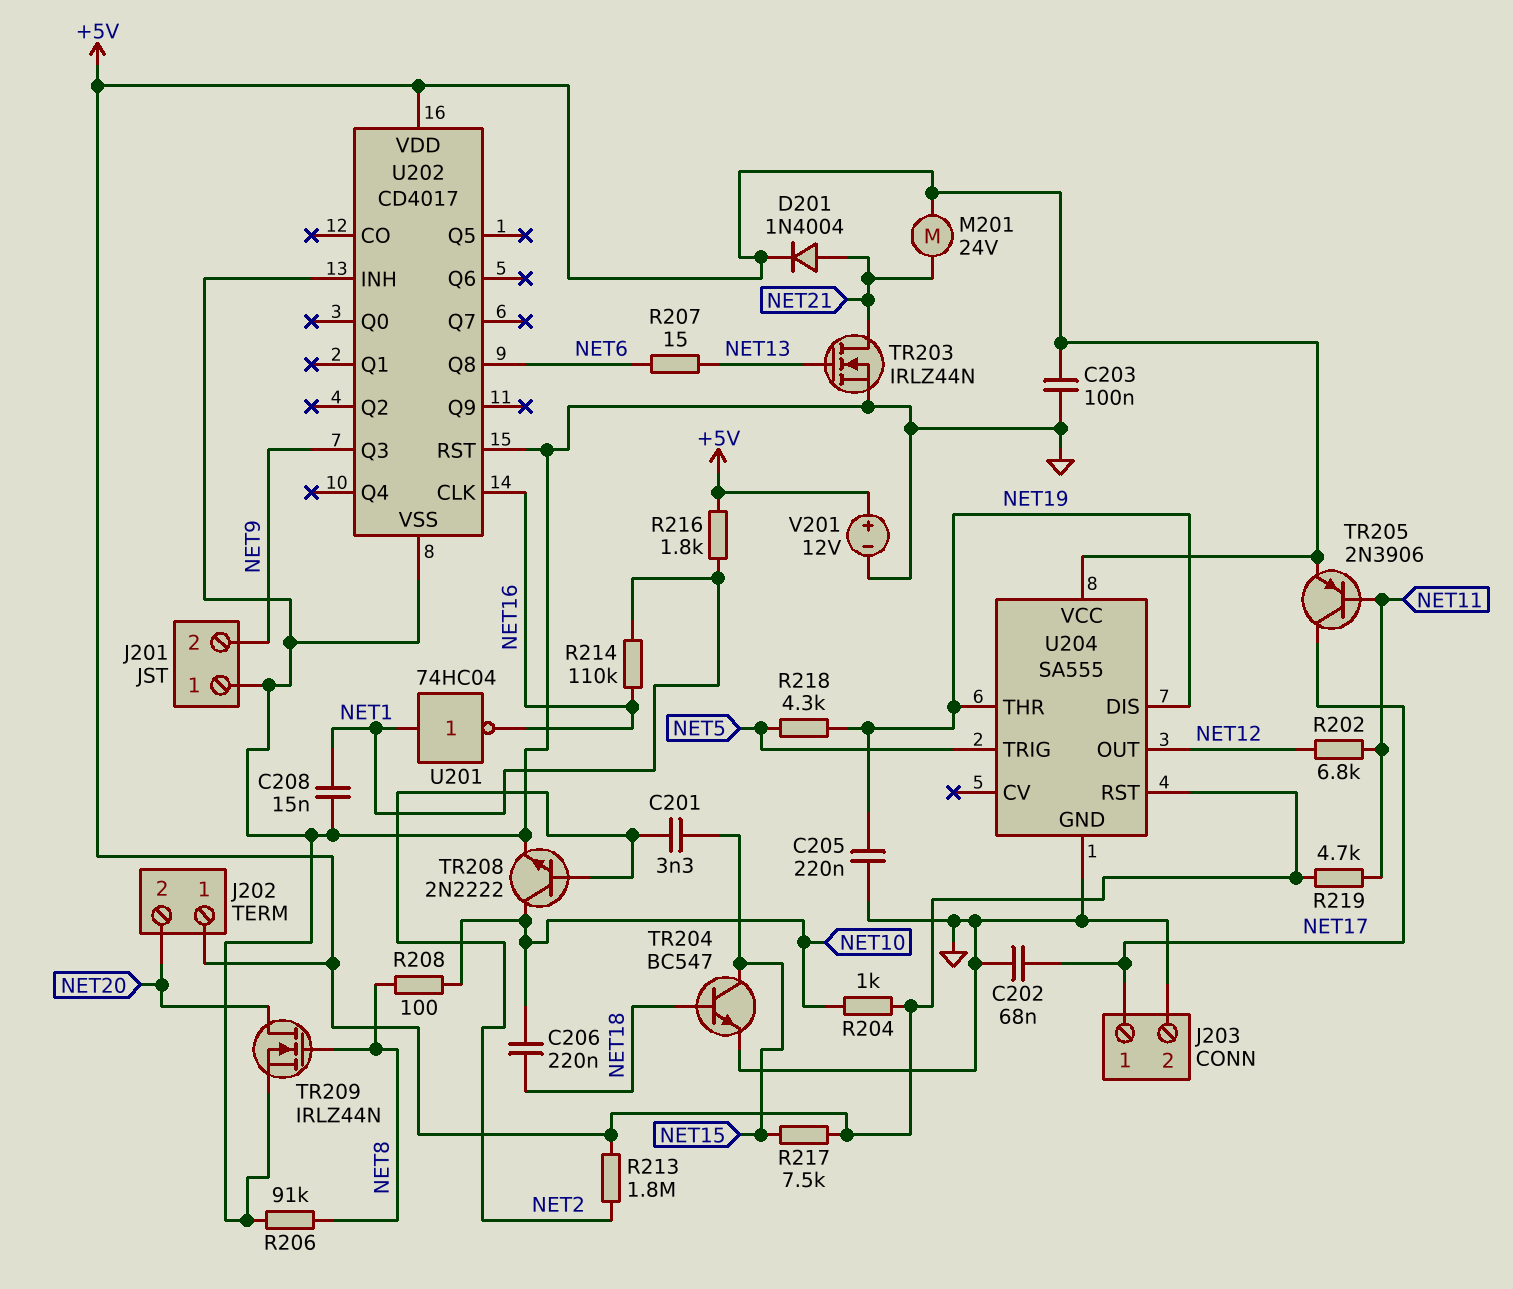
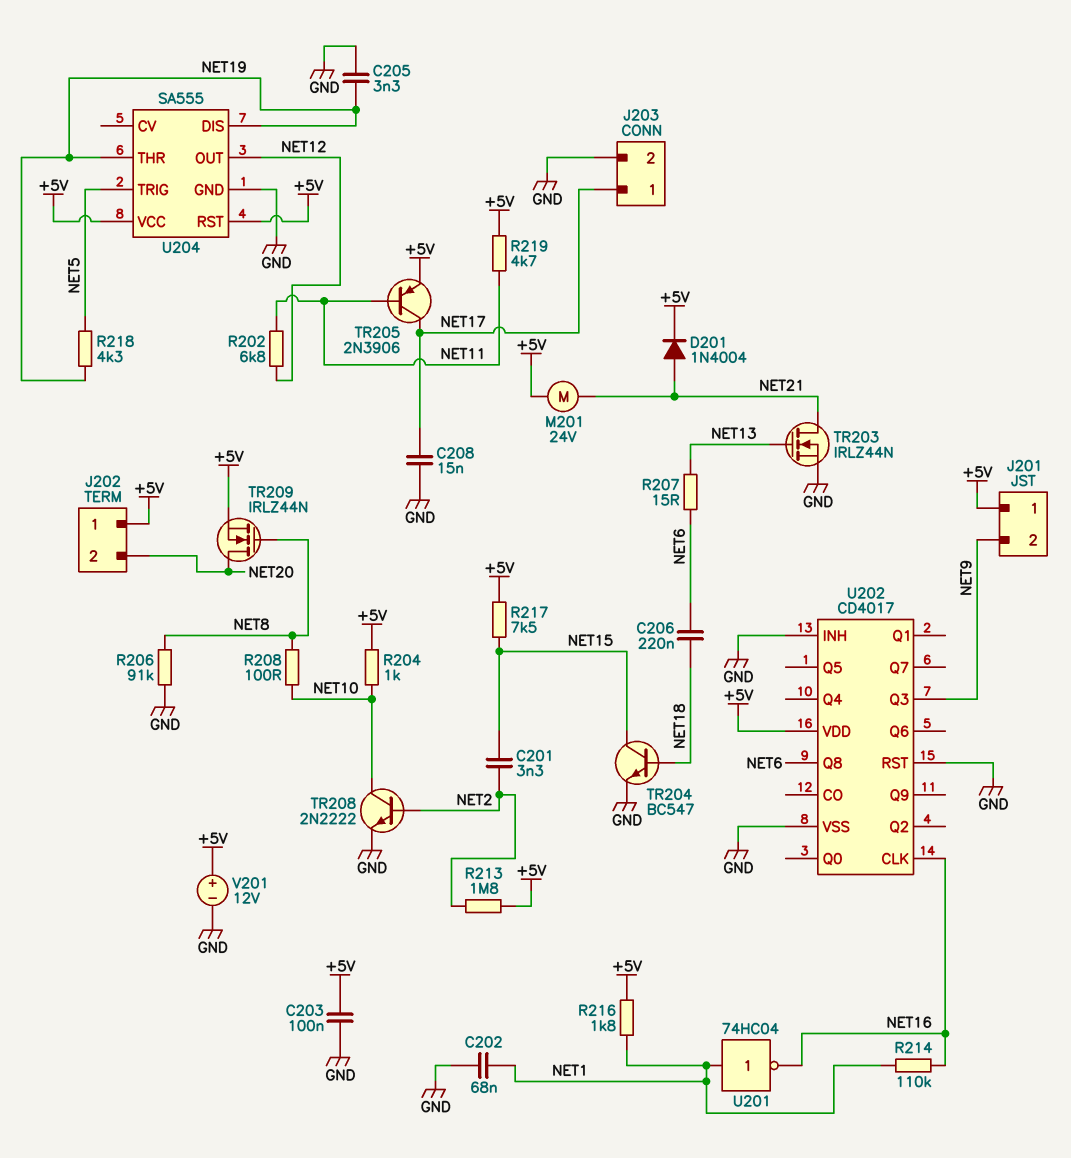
C202: 68nF (GND, NET17) -> 68nF (GND, NET1)
C205: 220nF (GND, NET19) -> 3.3nF (GND, NET19)
C206: 220nF (NET10, NET18) -> 220nF (NET6, NET18)
C208: 15nF (GND, NET1) -> 15nF (GND, NET17)
J201 pin 1: GND -> +5V
TR209: NMOS IRLZ44N (G NET8, D NET20, S GND) -> NMOS IRLZ44N (G NET8, D NET20, S +5V)

